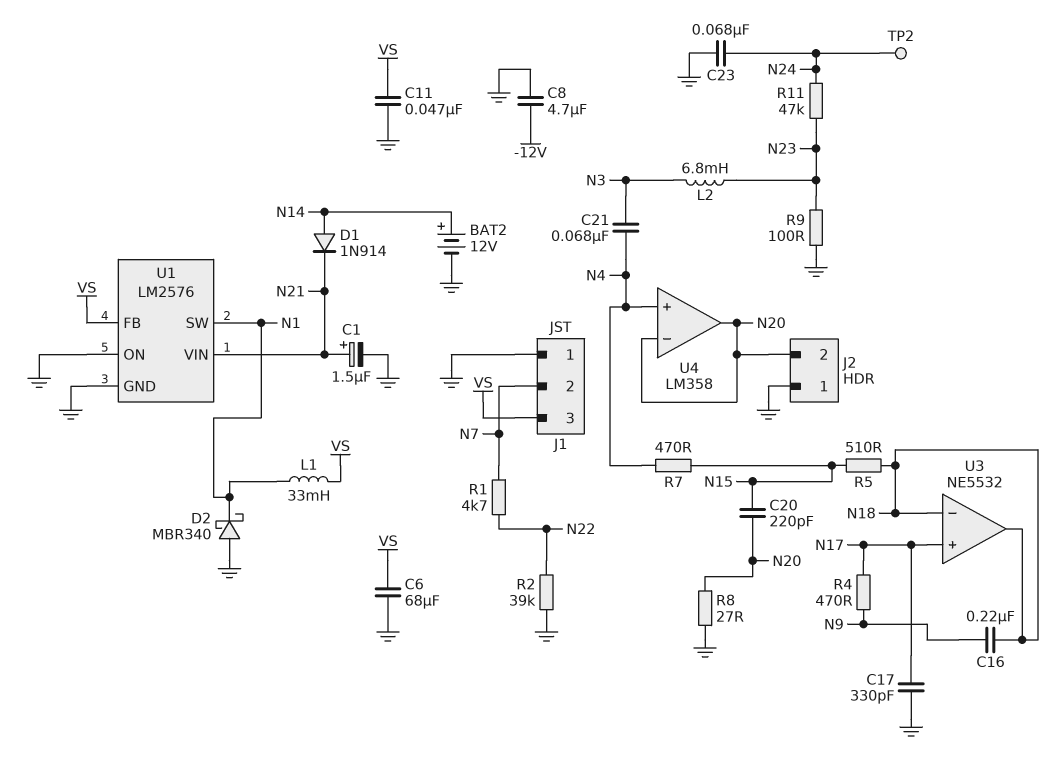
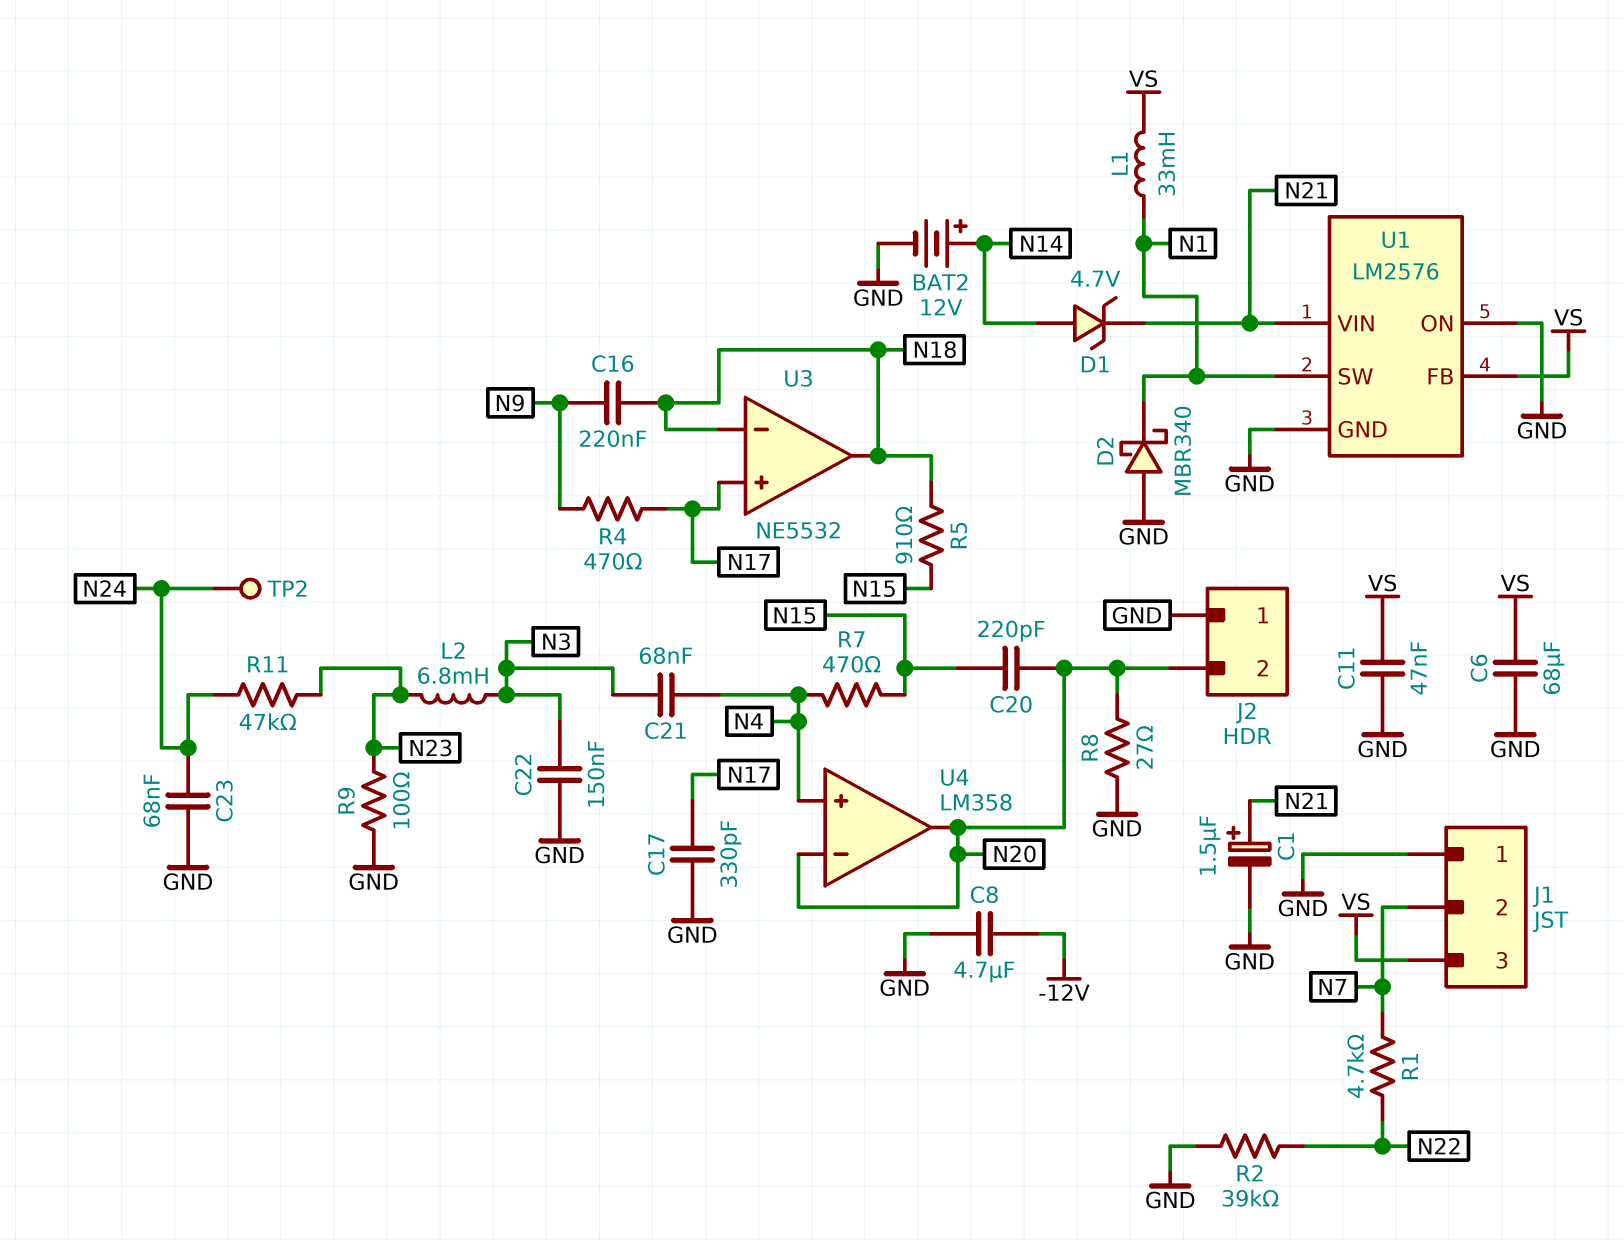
C22: none -> 150nF (GND, N3)
D1: diode 1N914 (A N14, K N21) -> zener 4.7V (A N14, K N21)
R5: 510 (N15, N18) -> 910 (N15, N18)

